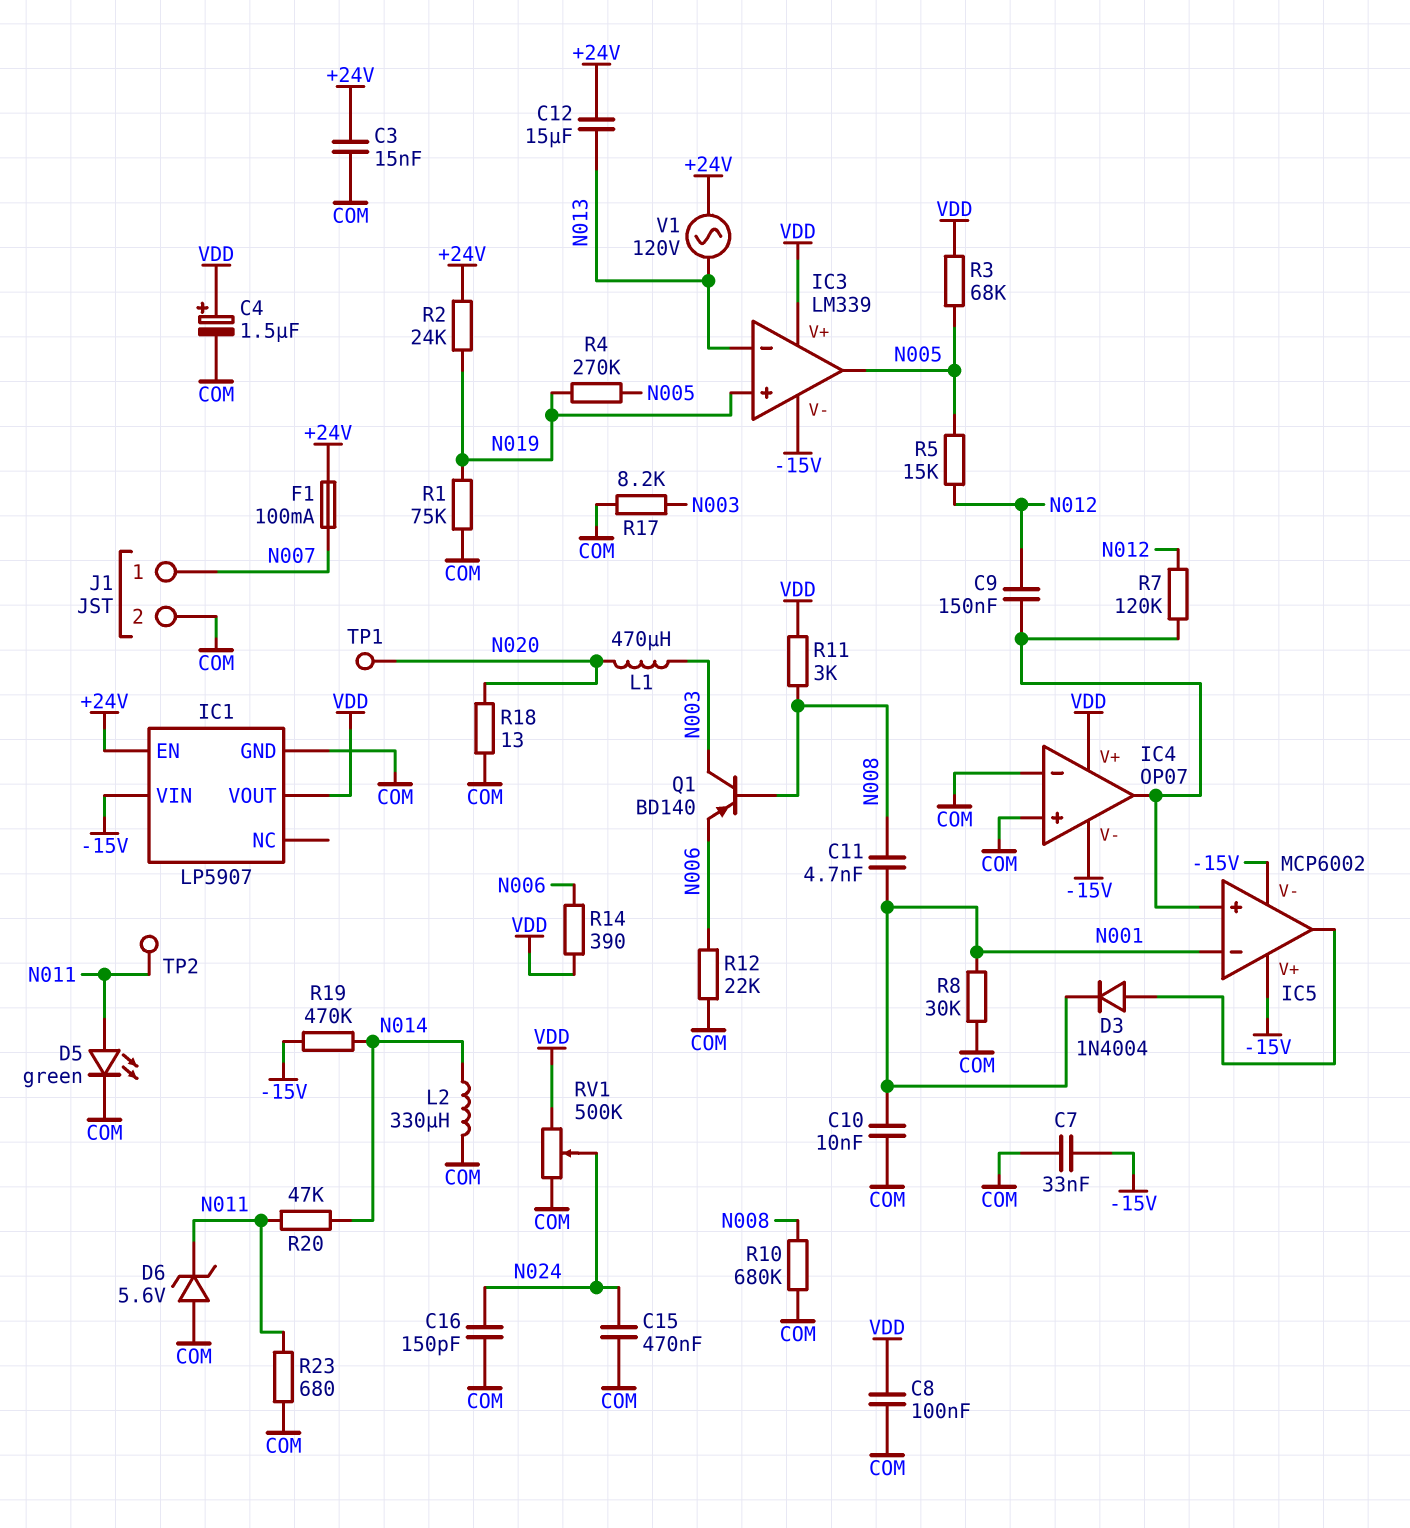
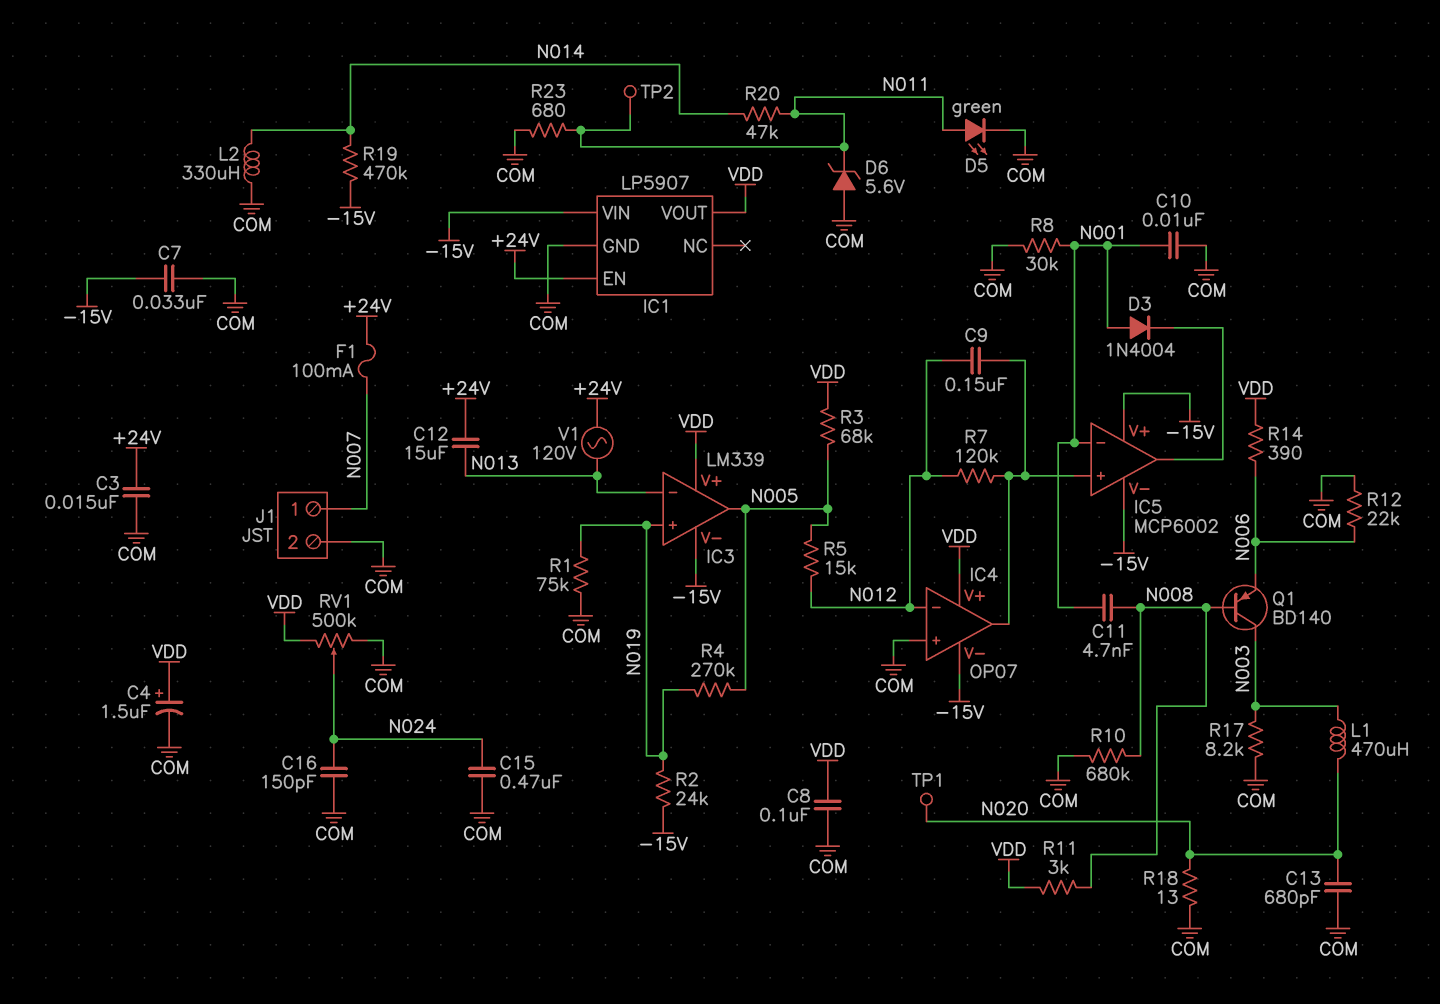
C13: none -> 680pF (COM, N020)
D3: diode 1N4004 (A IC5/out, K N001) -> diode 1N4004 (A N001, K IC5/out)
IC4 pin in-: COM -> N012
R2: 24k (+24V, N019) -> 24k (-15V, N019)

